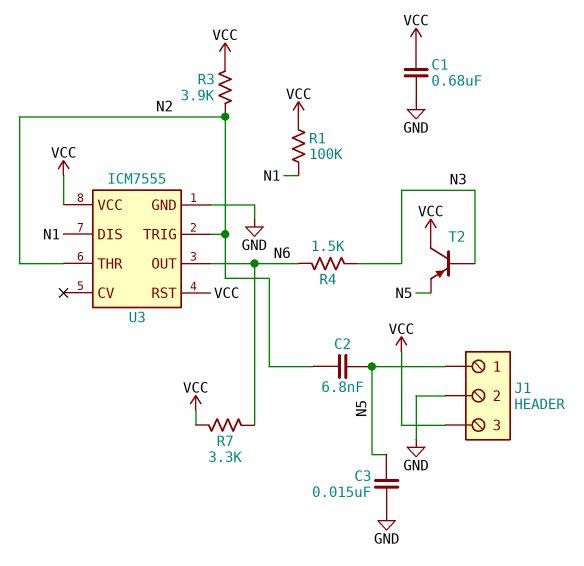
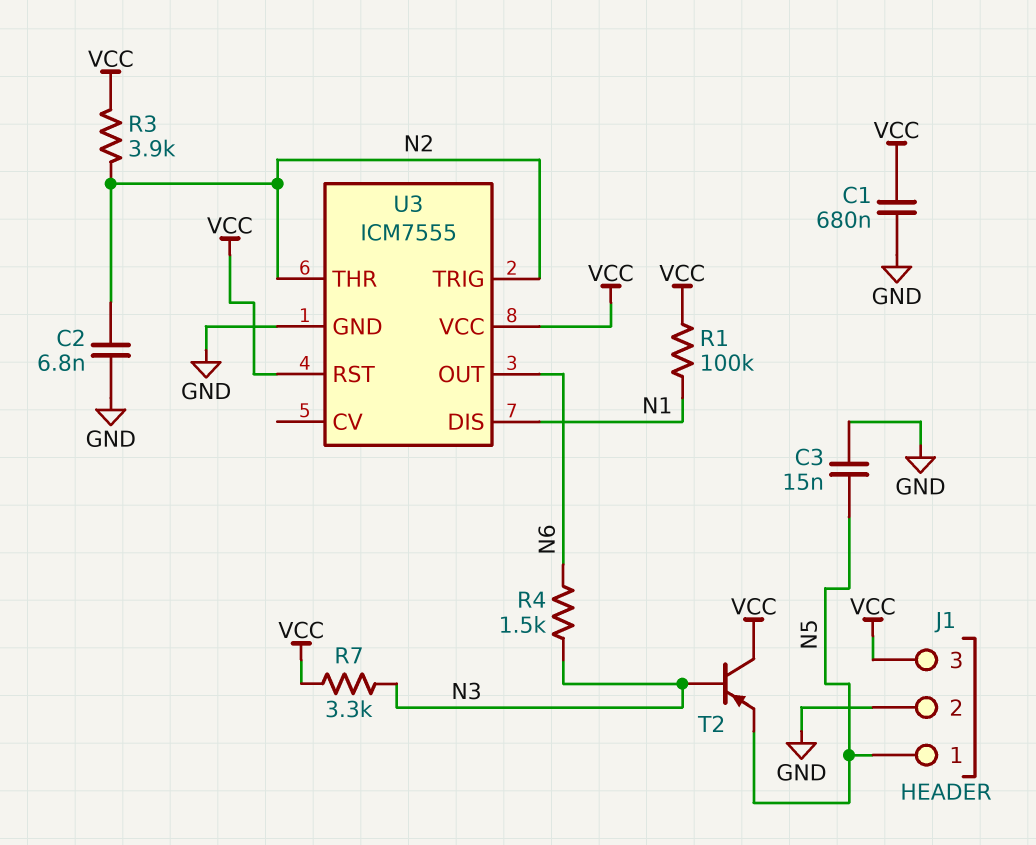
C2: 6.8nF (N2, N5) -> 6.8nF (GND, N2)
R7: 3.3k (N6, VCC) -> 3.3k (N3, VCC)

